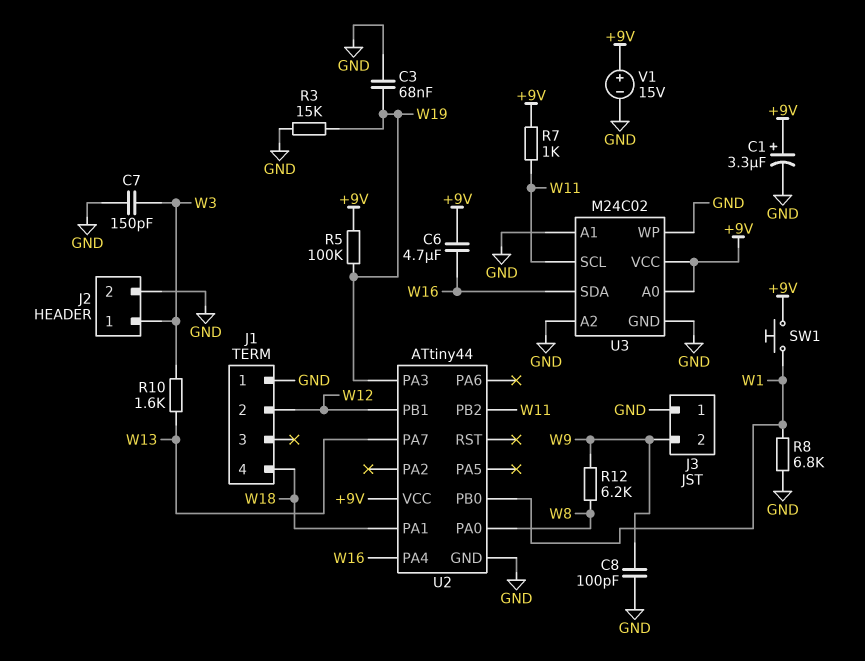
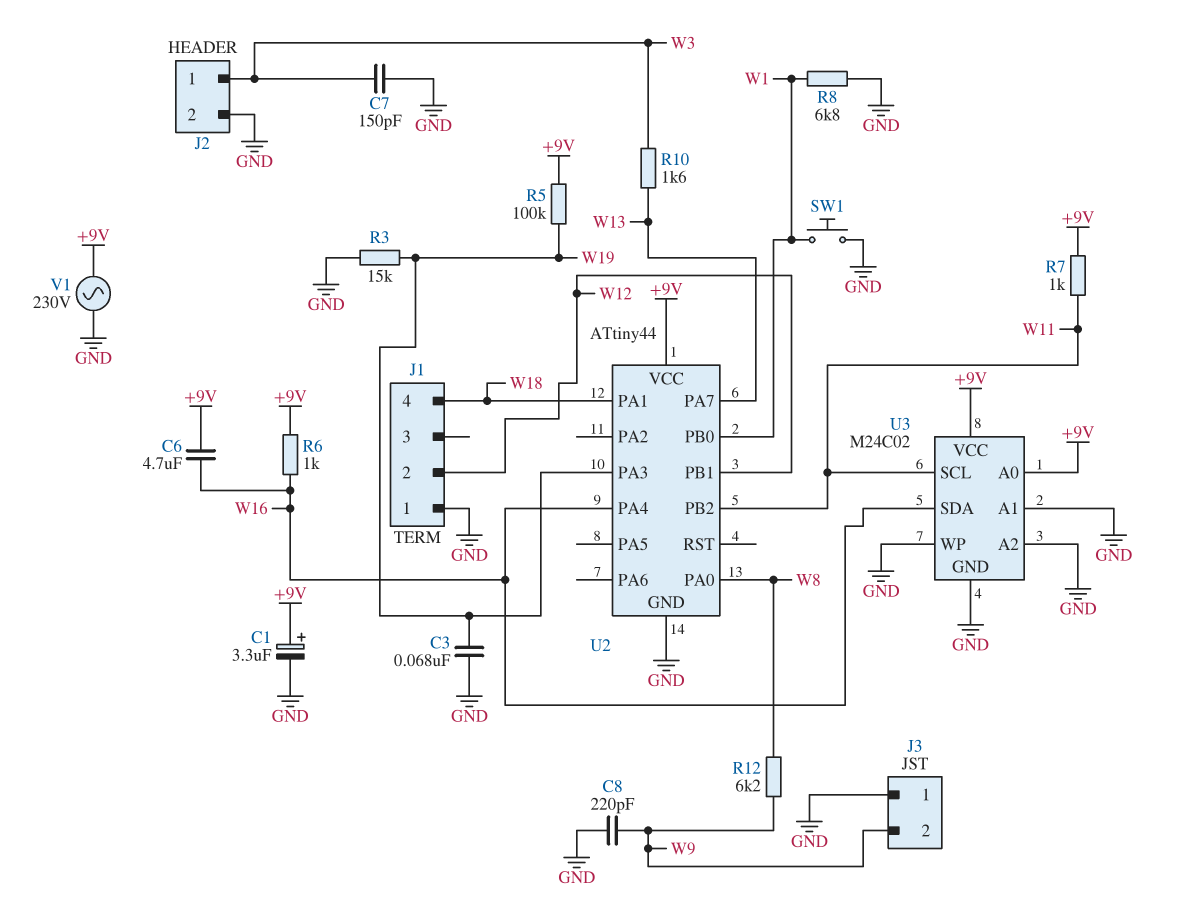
C8: 100pF (GND, W9) -> 220pF (GND, W9)
R6: none -> 1k (+9V, W16)
SW1: button (+9V, W1) -> button (GND, W1)
V1: 15V (plus +9V, minus GND) -> AC 230V (+9V, GND)

